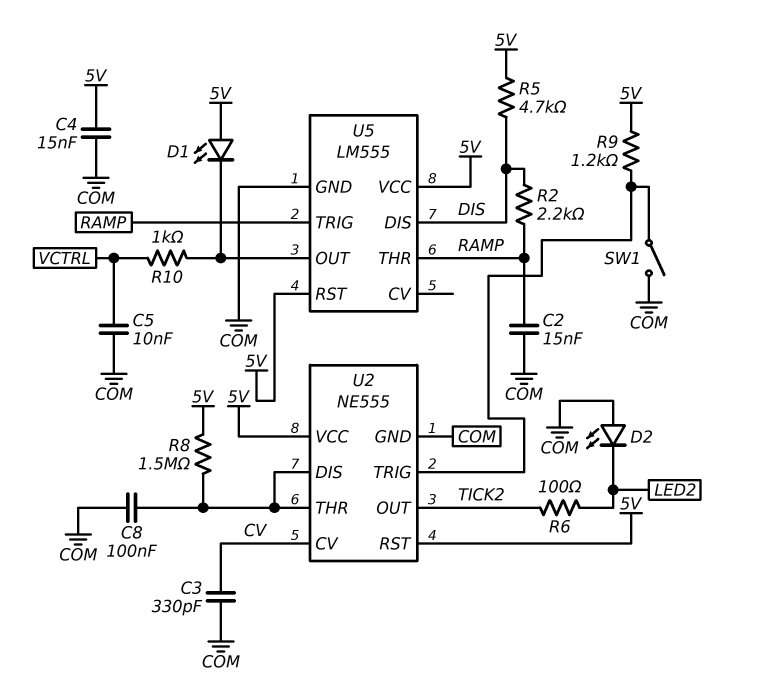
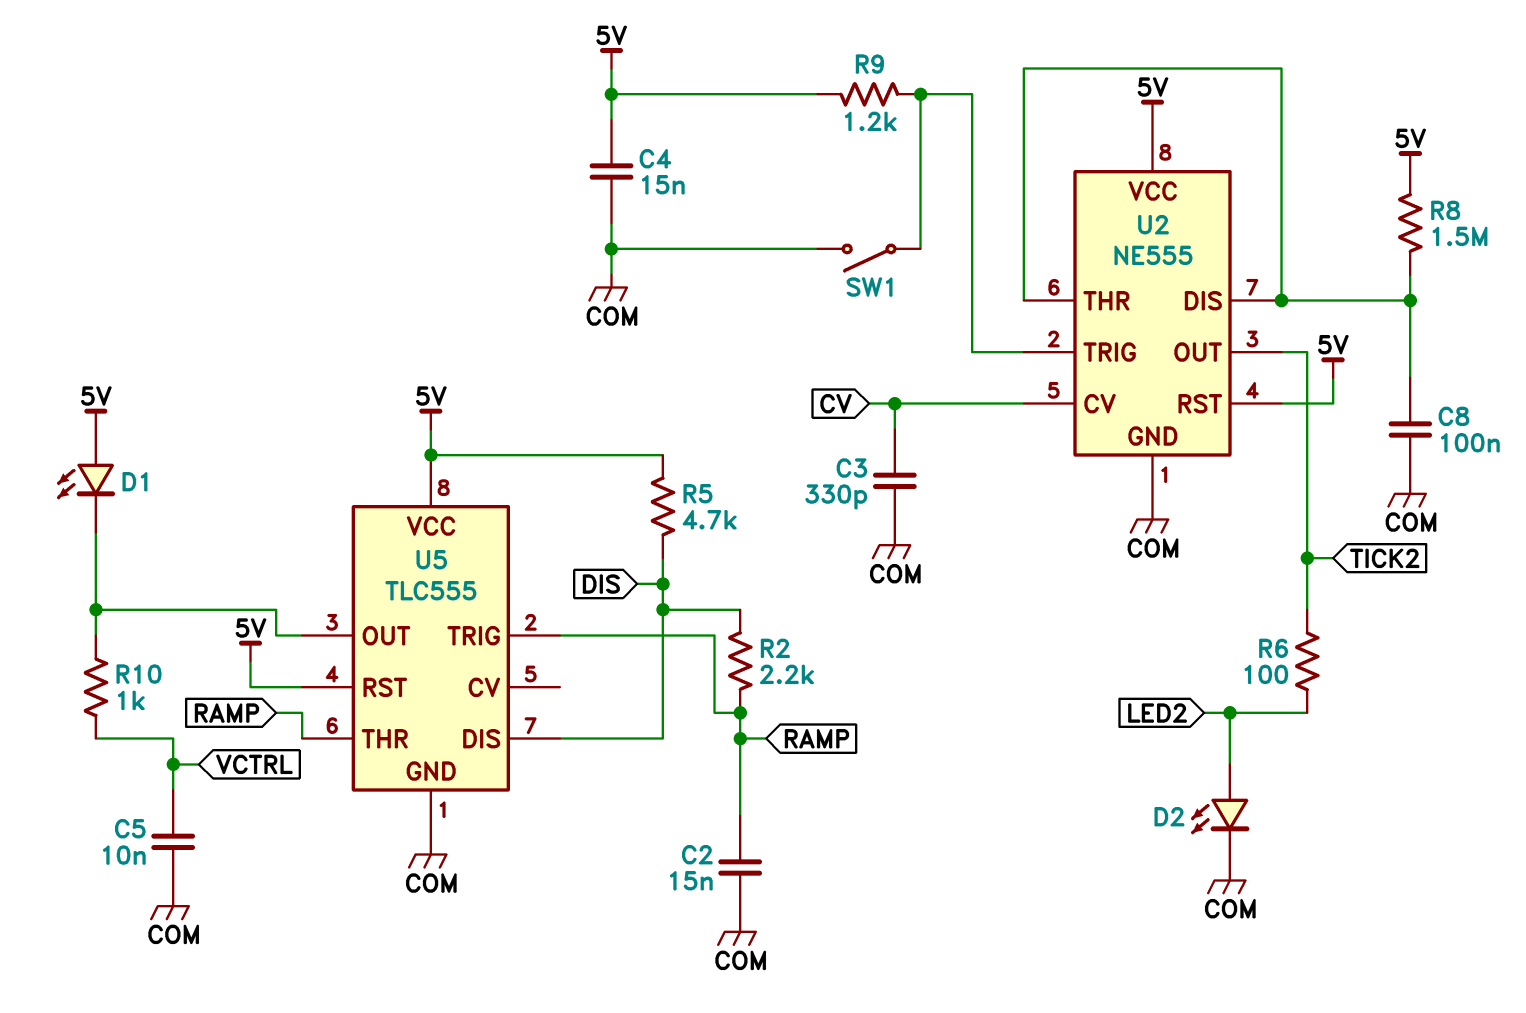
D2: LED (A COM, K LED2) -> LED (A LED2, K COM)
U5: LM555 -> TLC555

